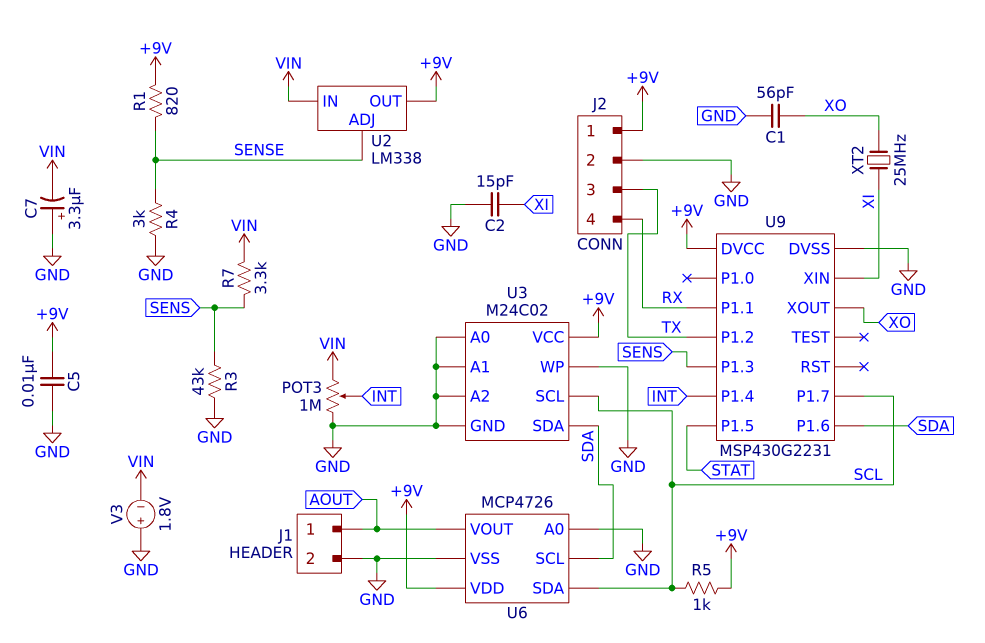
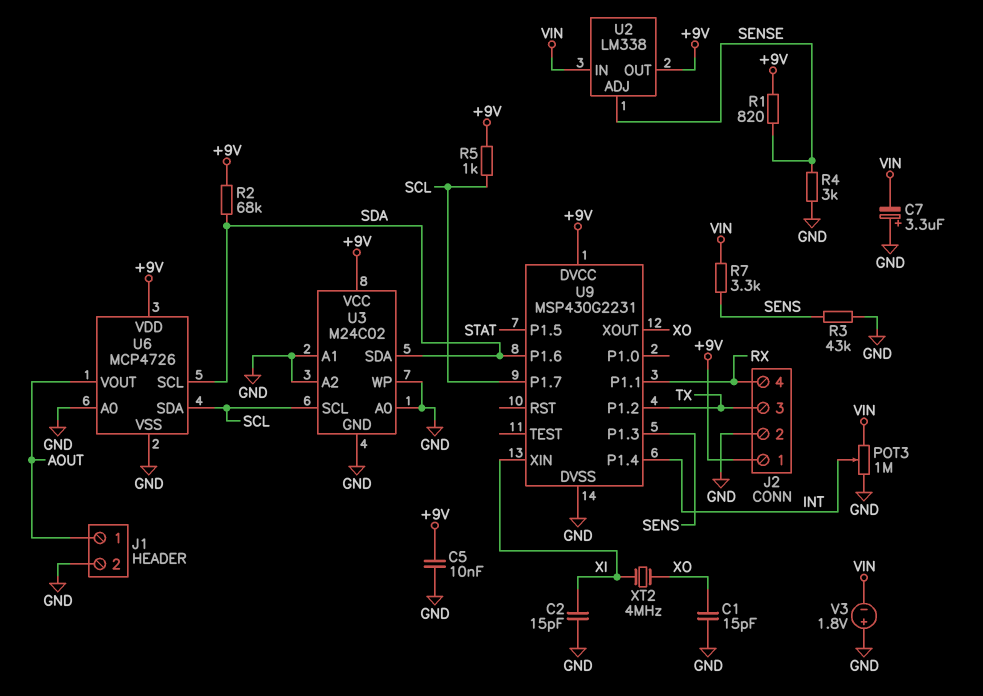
C1: 56pF (GND, XO) -> 15pF (GND, XO)
R2: none -> 68k (+9V, SDA)
XT2: 25MHz (XI, XO) -> 4MHz (XI, XO)

